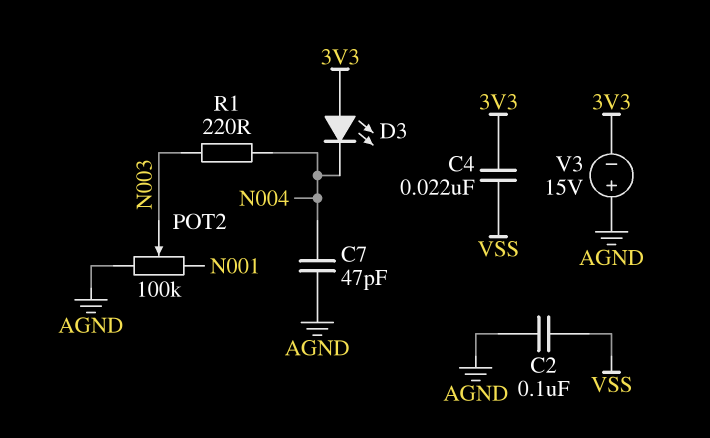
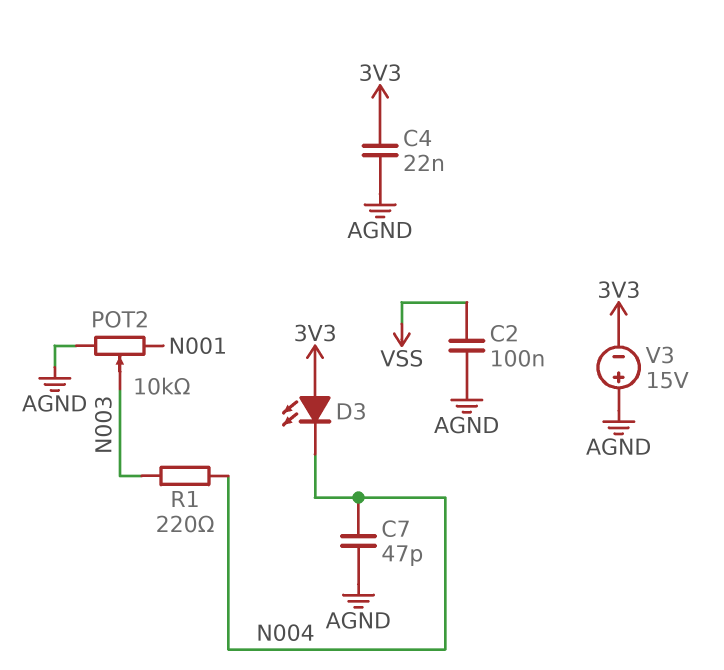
C4: 22nF (3V3, VSS) -> 22nF (3V3, AGND)
POT2: 100k (AGND, N001, wiper N003) -> 10k (AGND, N001, wiper N003)

